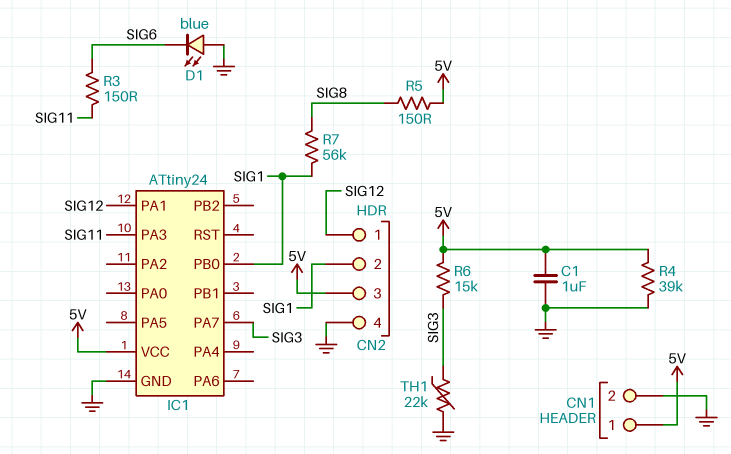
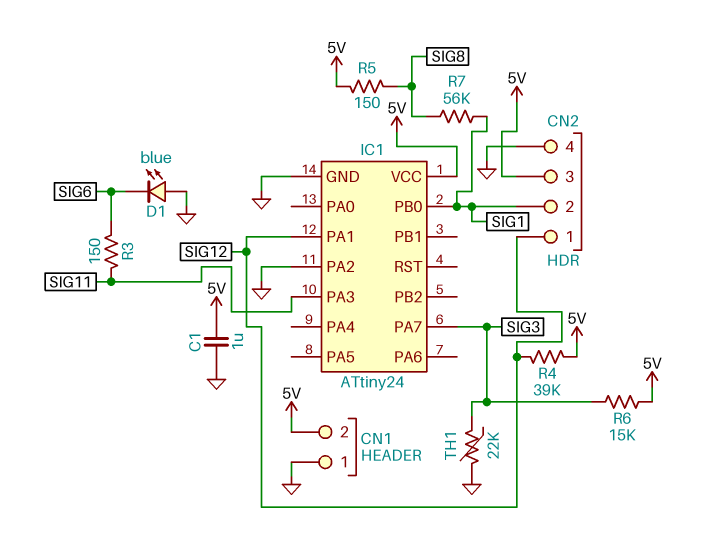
CN1 pin 1: 5V -> GND
CN1 pin 2: GND -> 5V
IC1 pin PA2: none -> GND
R4: 39k (5V, GND) -> 39k (5V, SIG12)

